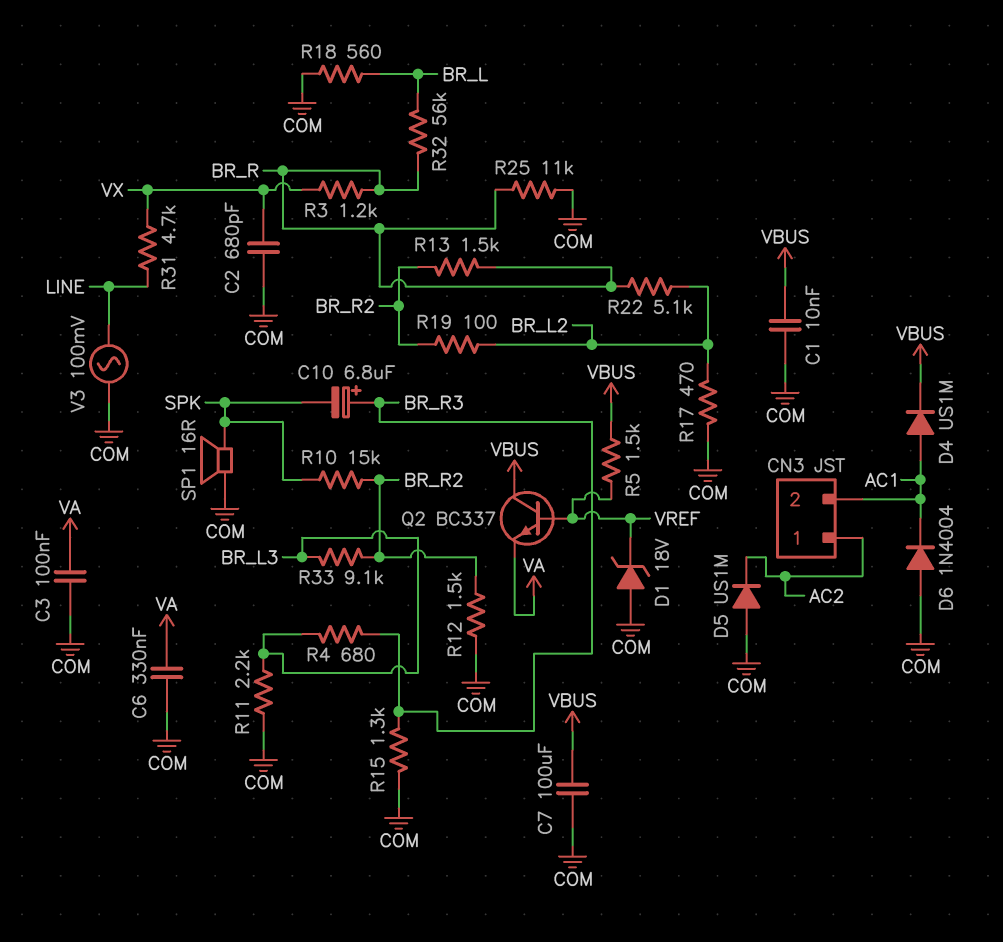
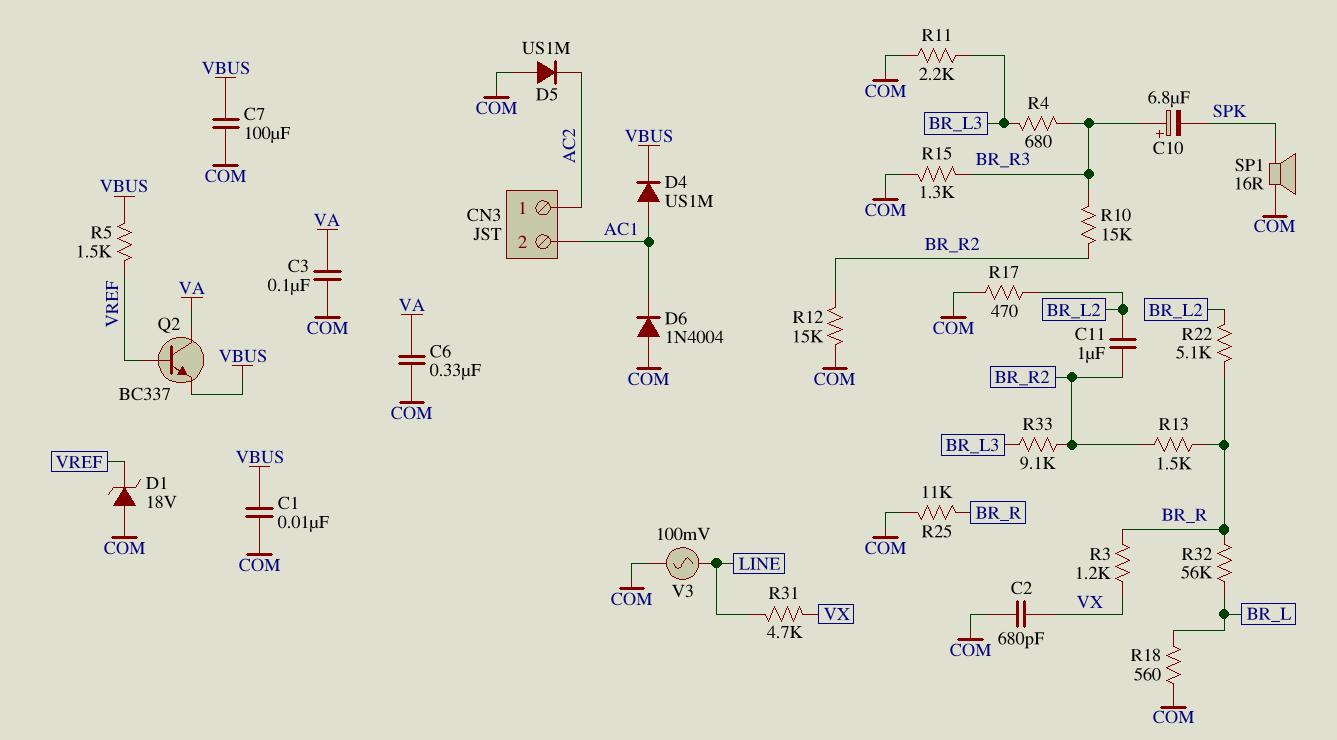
C11: none -> 1uF (BR_L2, BR_R2)
Q2: NPN BC337 (B VREF, C VBUS, E VA) -> NPN BC337 (B VREF, C VA, E VBUS)
R10: 15k (BR_R2, SPK) -> 15k (BR_R2, BR_R3)
R12: 1.5k (BR_R2, COM) -> 15k (BR_R2, COM)
R19: 100 (BR_L2, BR_R2) -> none

